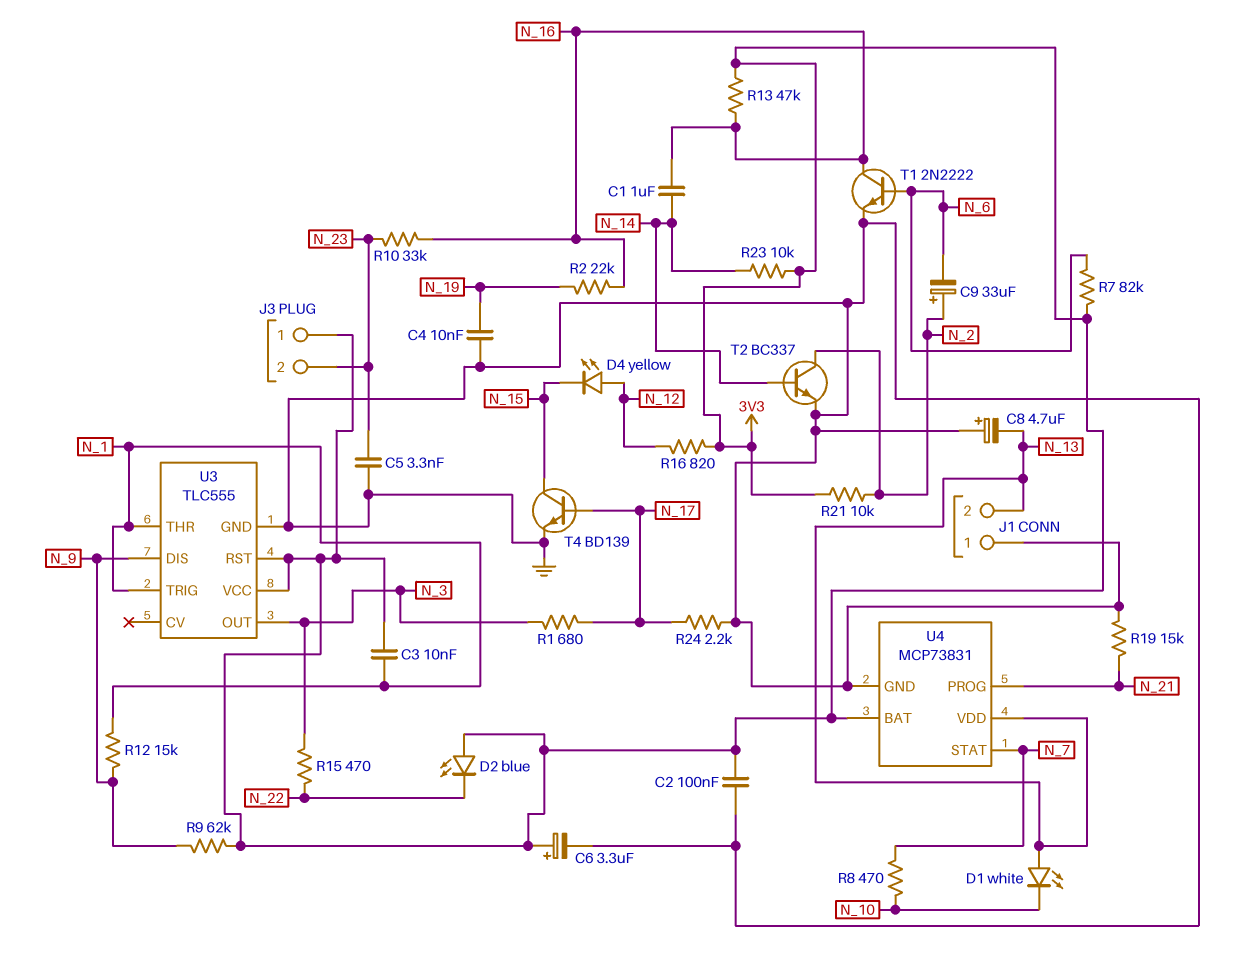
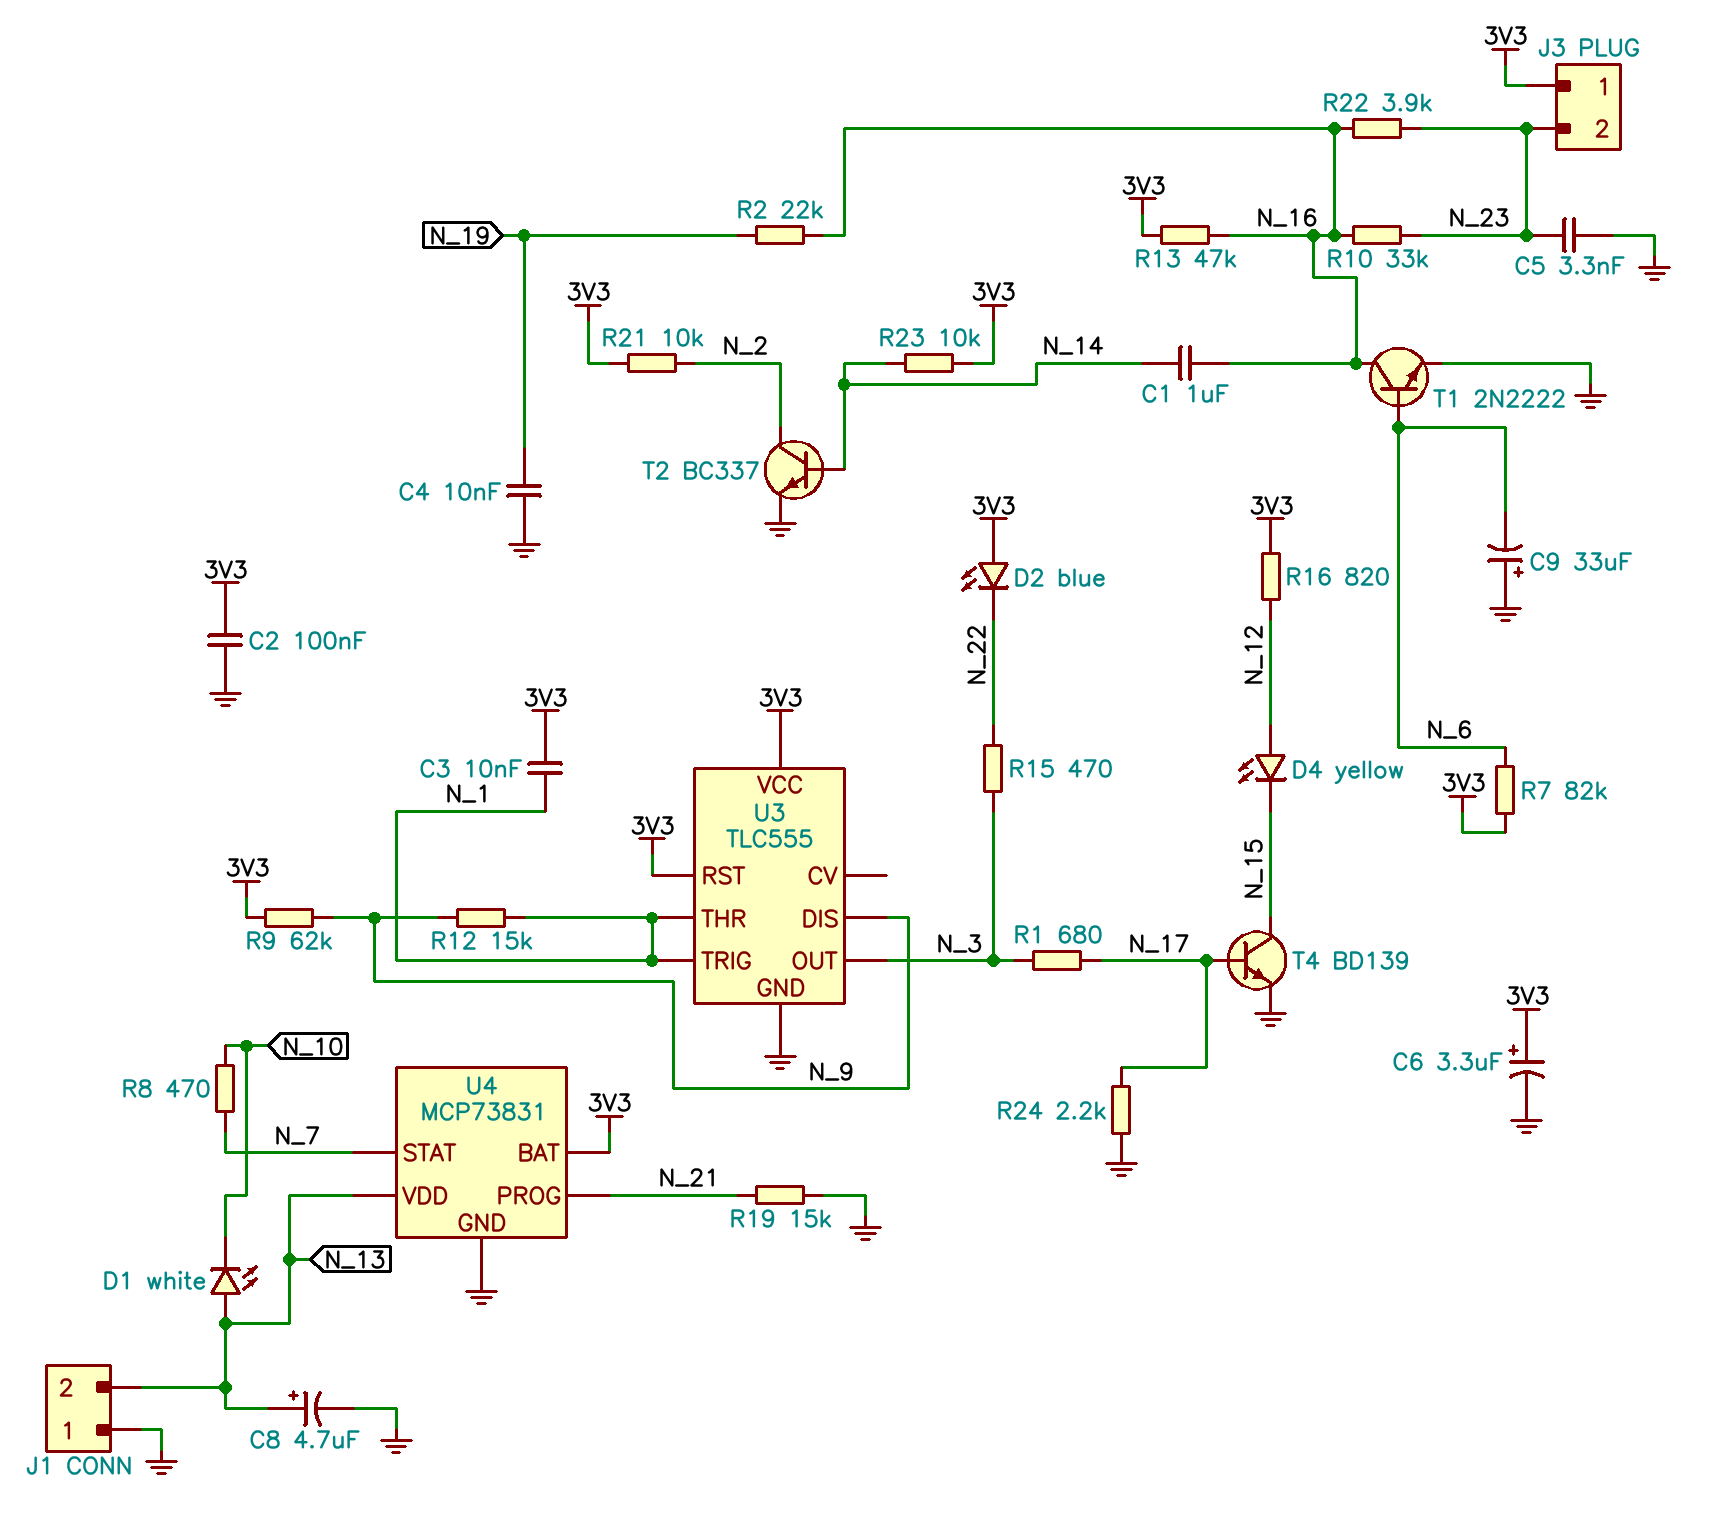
C8: 4.7uF (plus GND, minus N_13) -> 4.7uF (plus N_13, minus GND)
C9: 33uF (plus N_2, minus N_6) -> 33uF (plus GND, minus N_6)
R22: none -> 3.9k (N_16, N_23)

